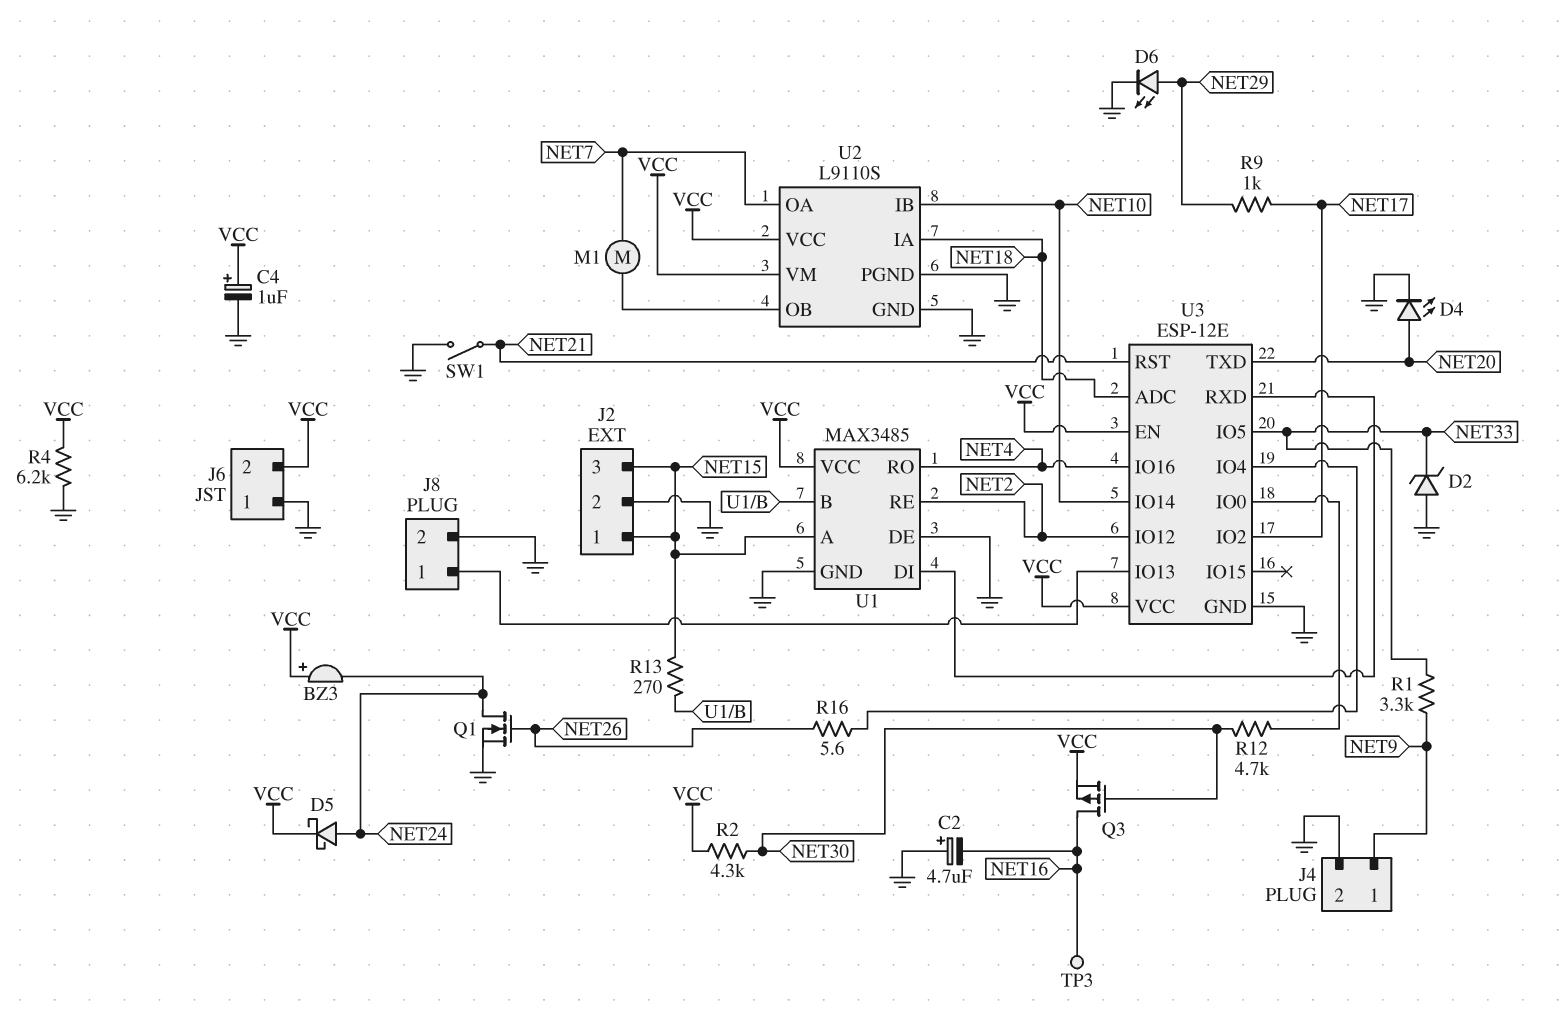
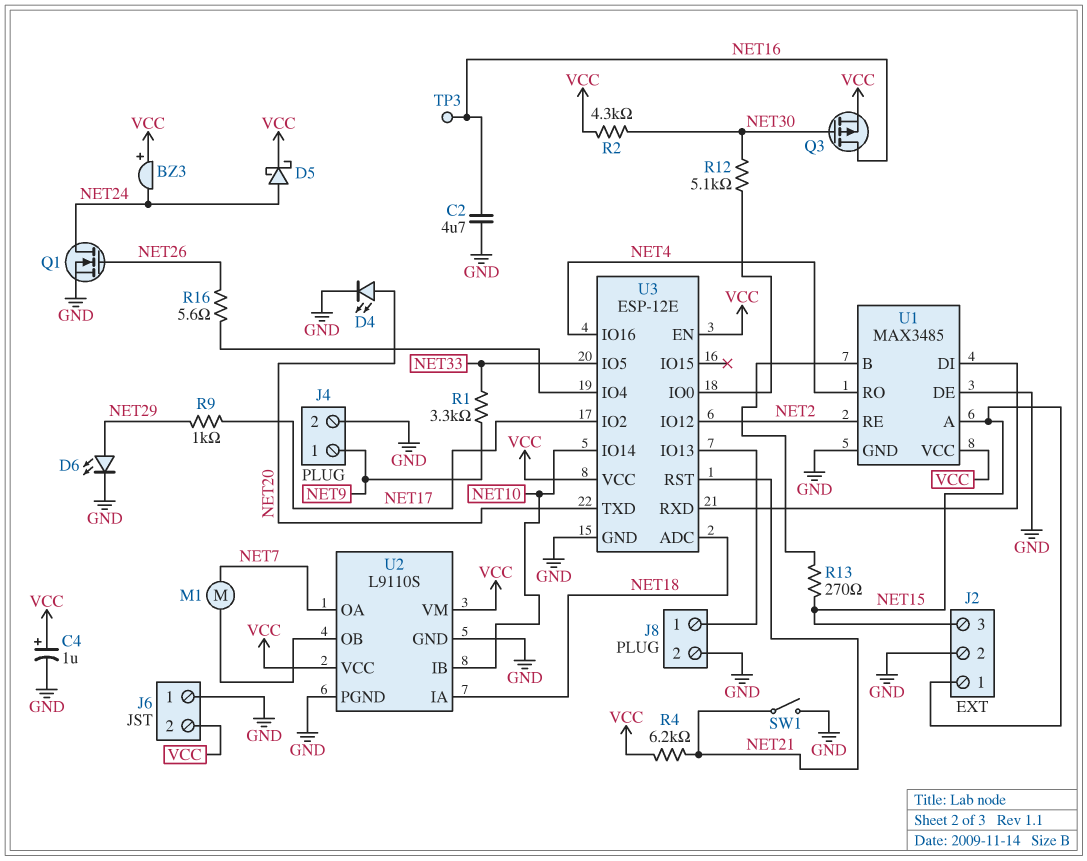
C2: 4.7uF (plus GND, minus NET16) -> 4.7uF (GND, NET16)
D2: zener (A GND, K NET33) -> none
R4: 6.2k (GND, VCC) -> 6.2k (NET21, VCC)
R12: 4.7k (NET30, U3/IO0) -> 5.1k (NET30, U3/IO0)

